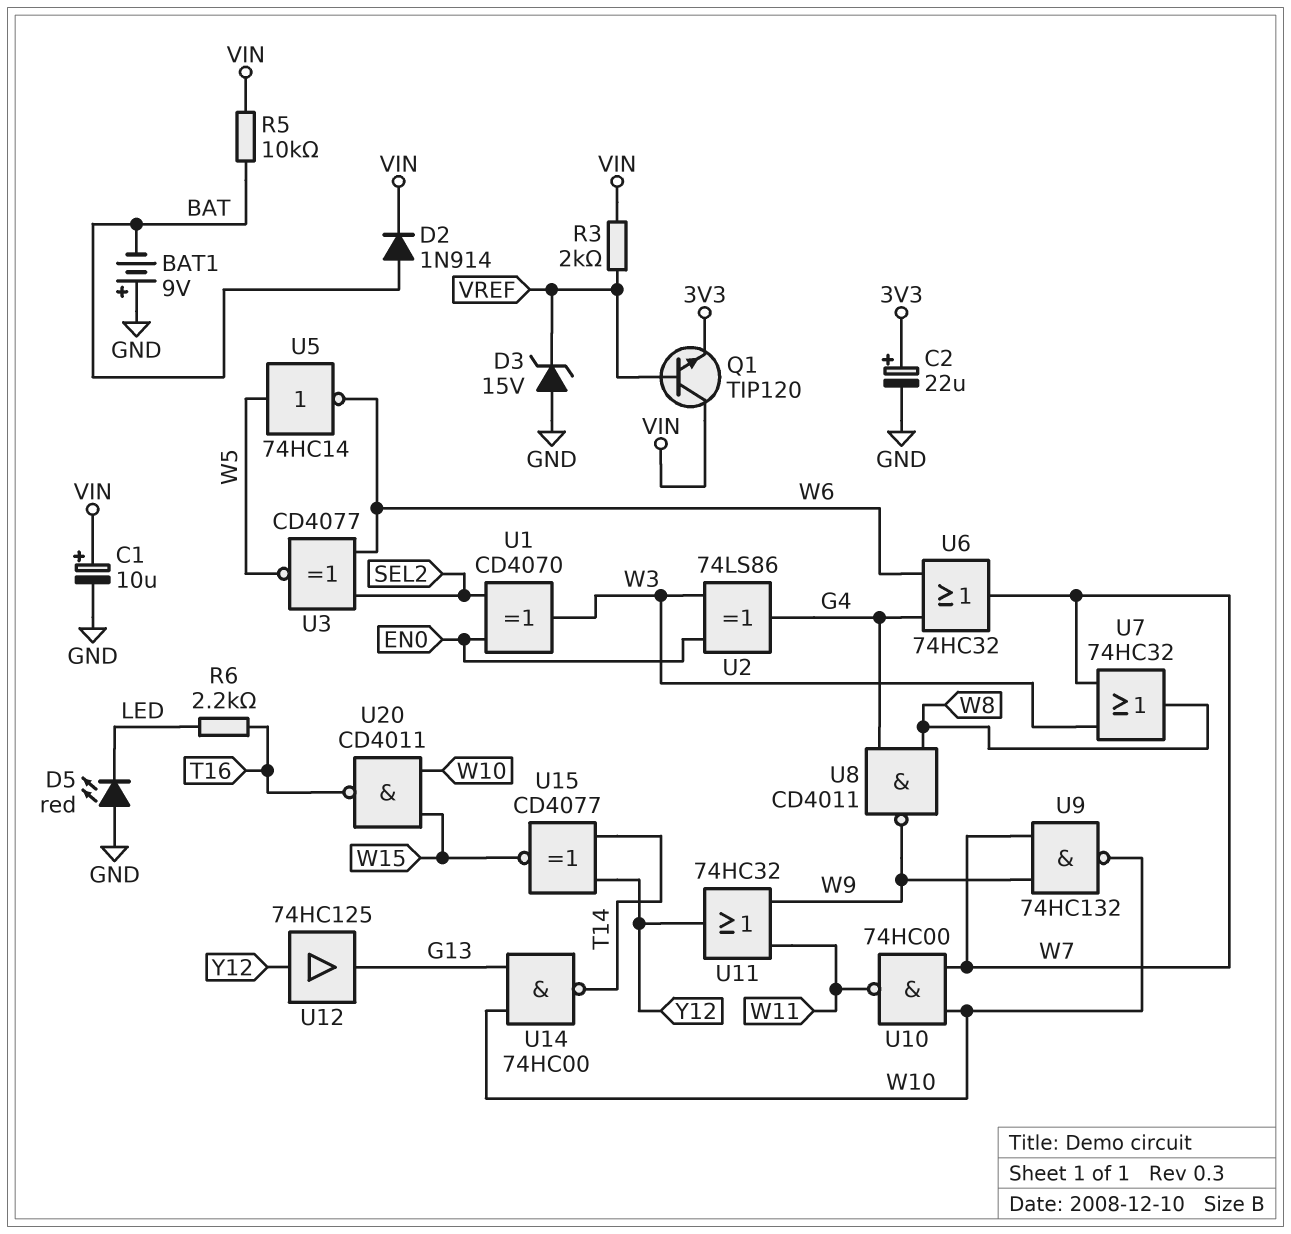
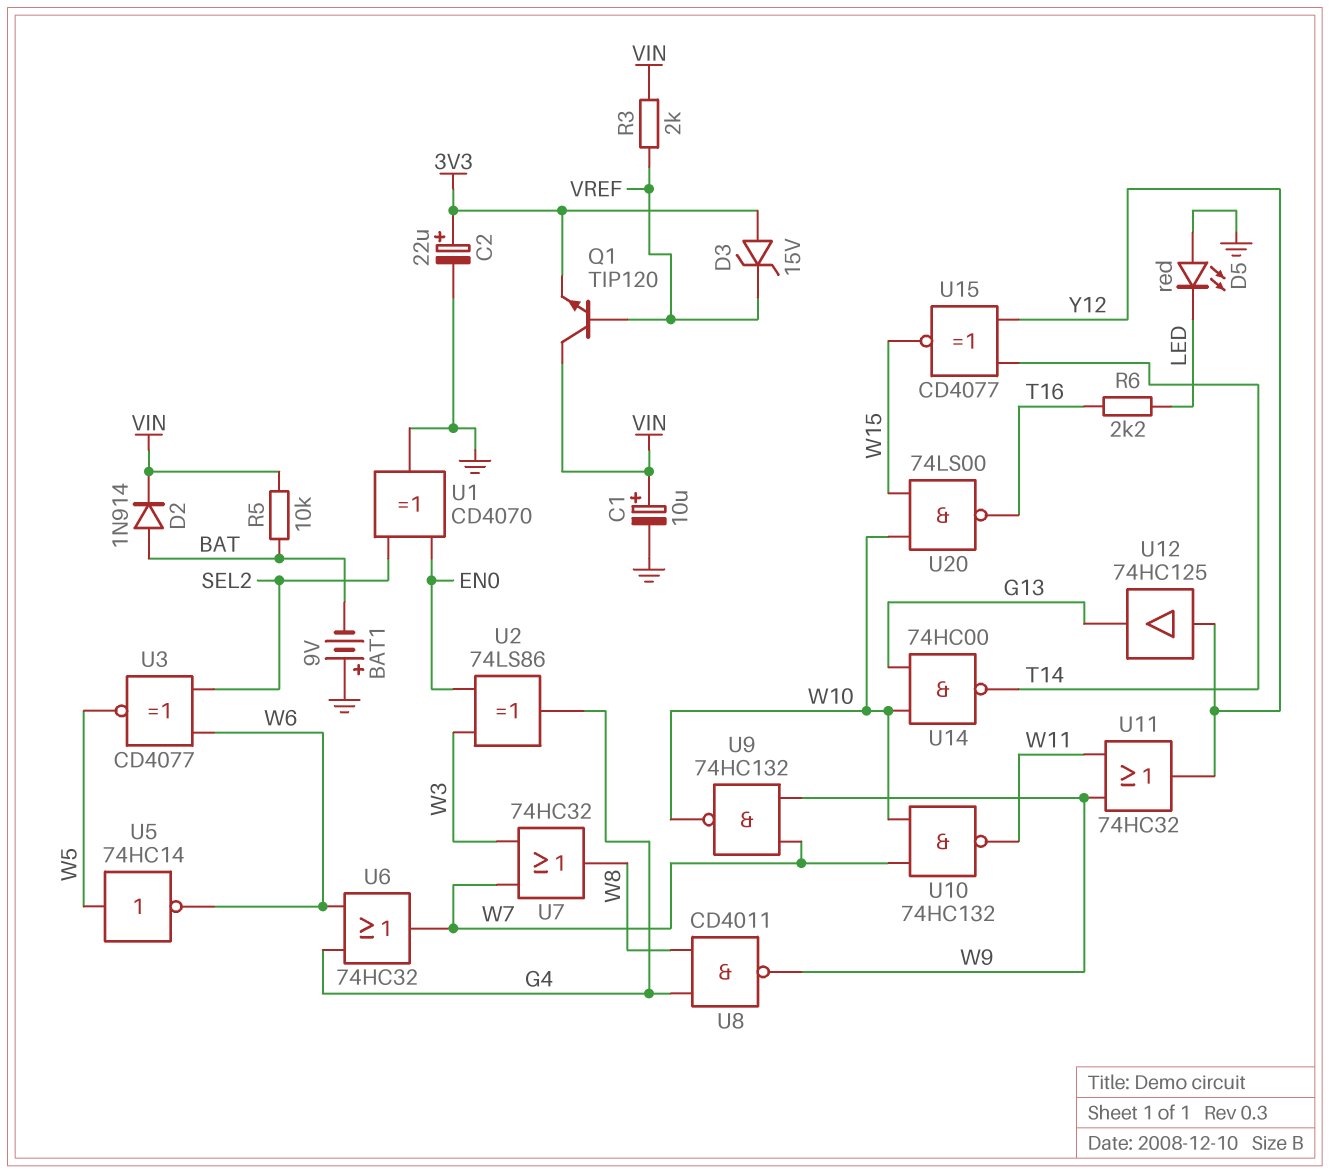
D3: zener 15V (A GND, K VREF) -> zener 15V (A 3V3, K VREF)
U1: XOR CD4070 (in EN0, in SEL2, out W3) -> XOR CD4070 (in EN0, in SEL2, out GND)
U10: NAND 74HC00 (in W7, in W10, out W11) -> NAND 74HC132 (in W7, in W10, out W11)
U20: NAND CD4011 (in W10, in W15, out T16) -> NAND 74LS00 (in W10, in W15, out T16)

